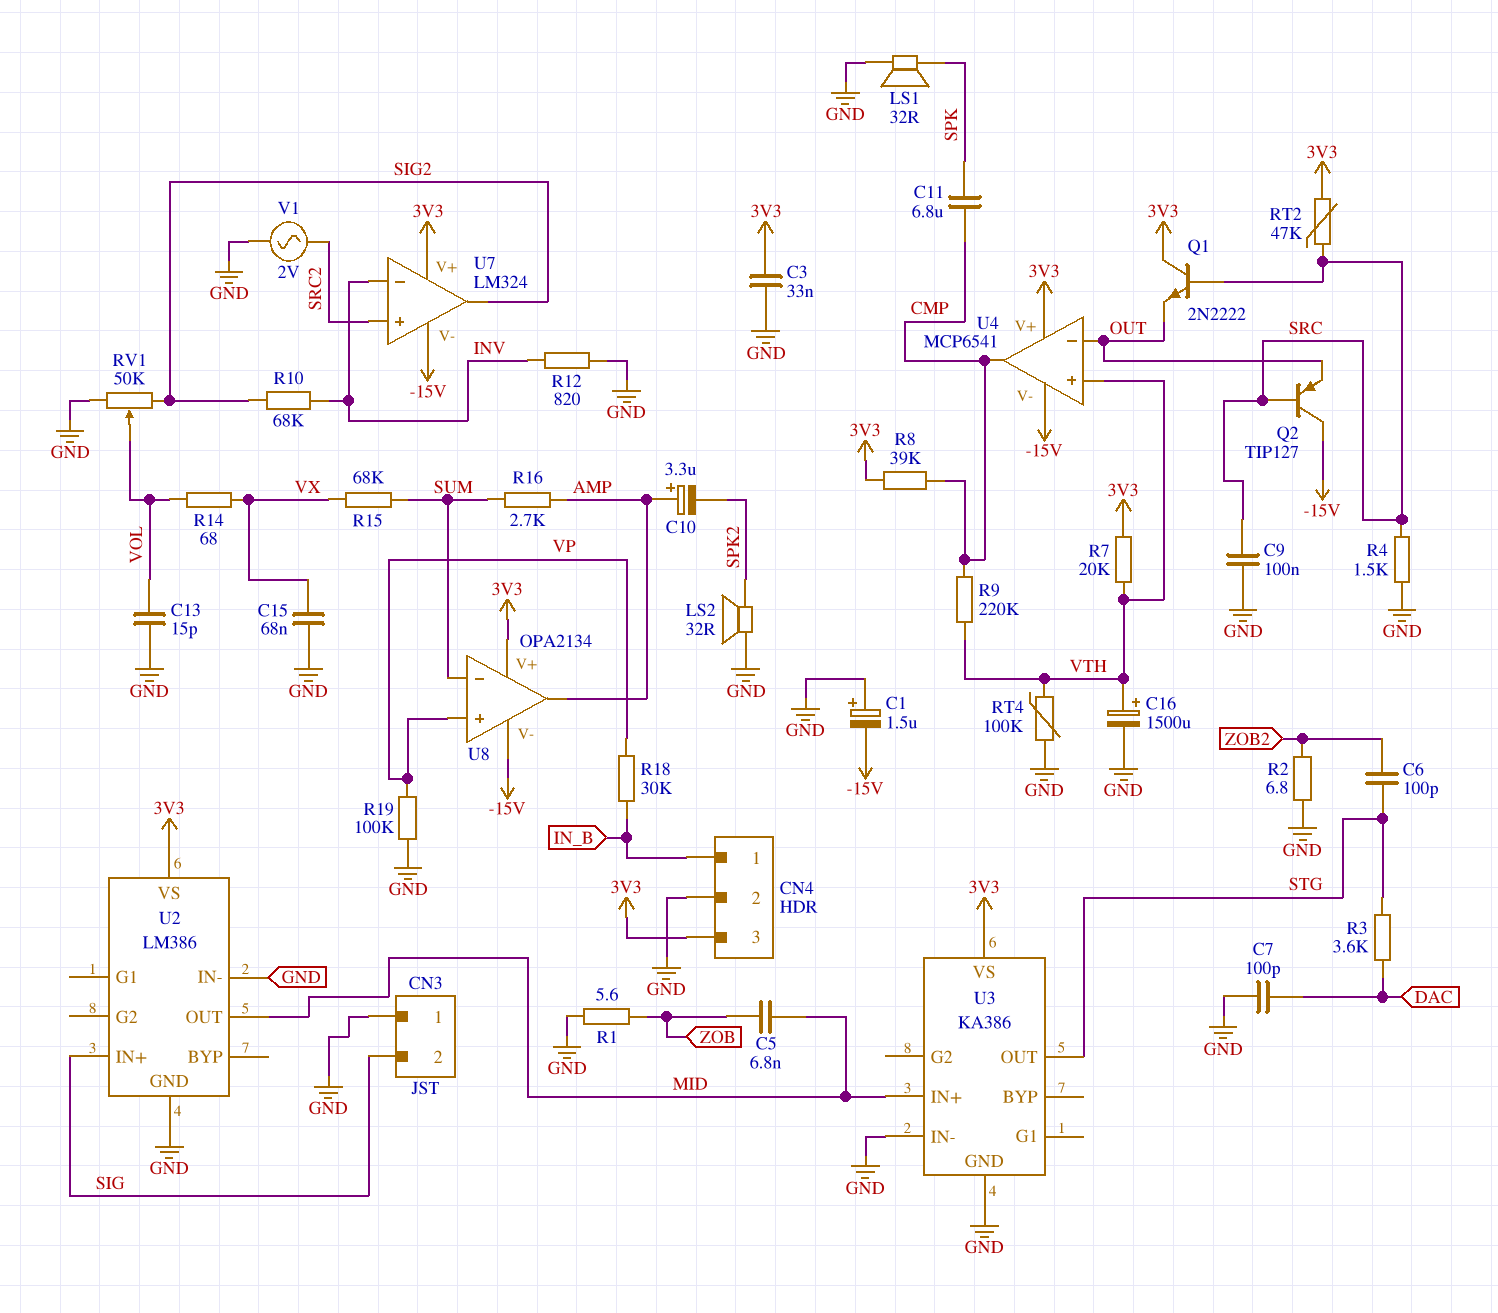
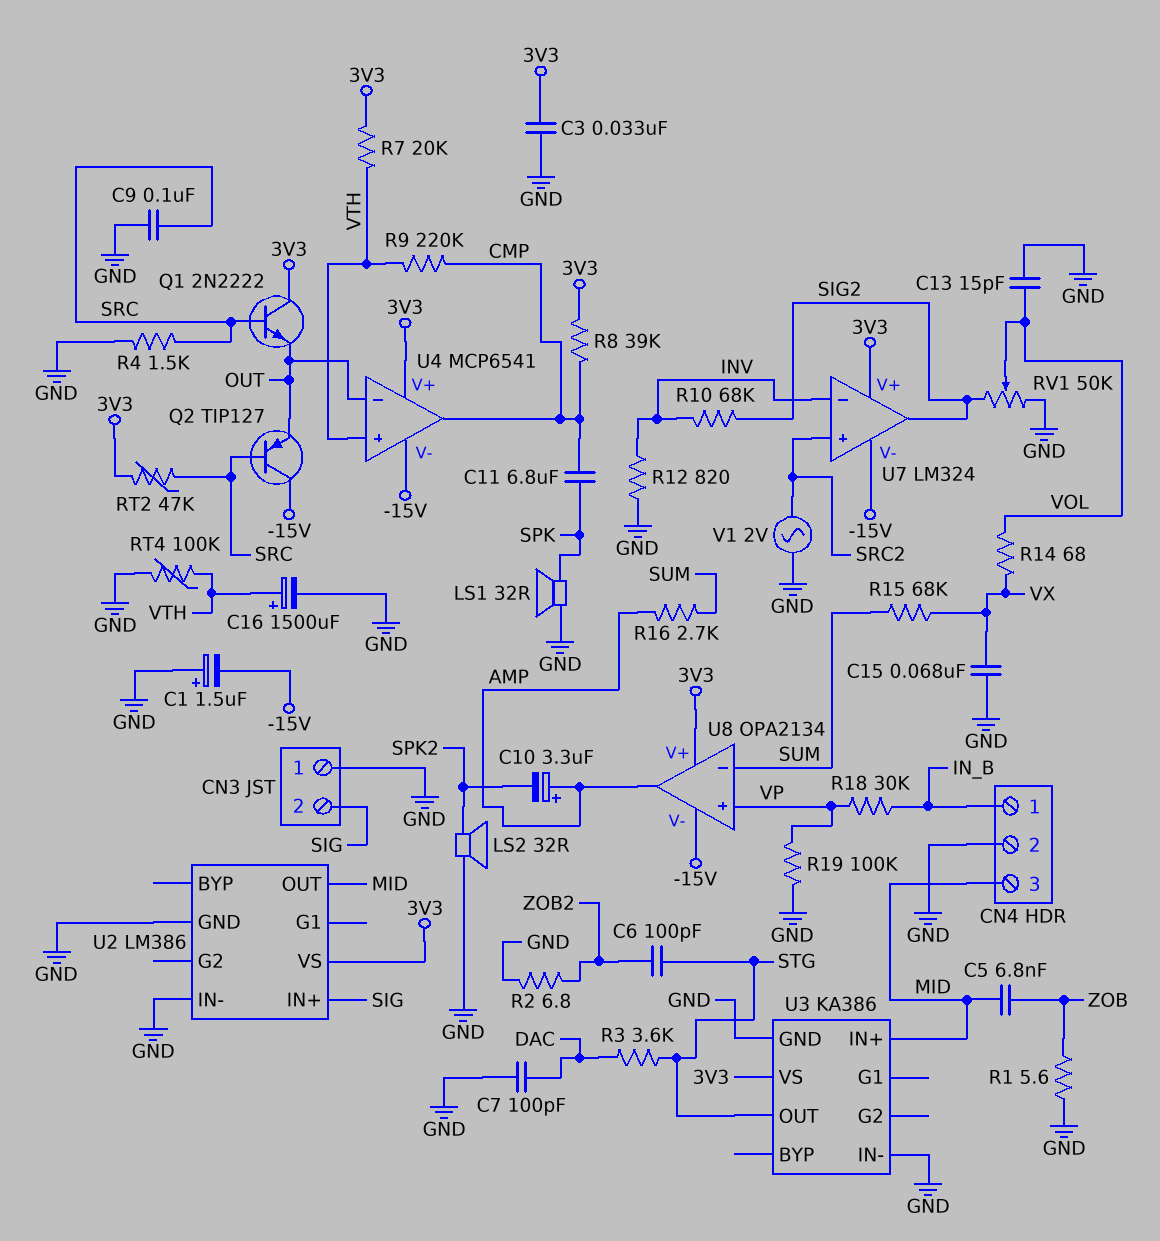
CN4 pin 3: 3V3 -> MID

